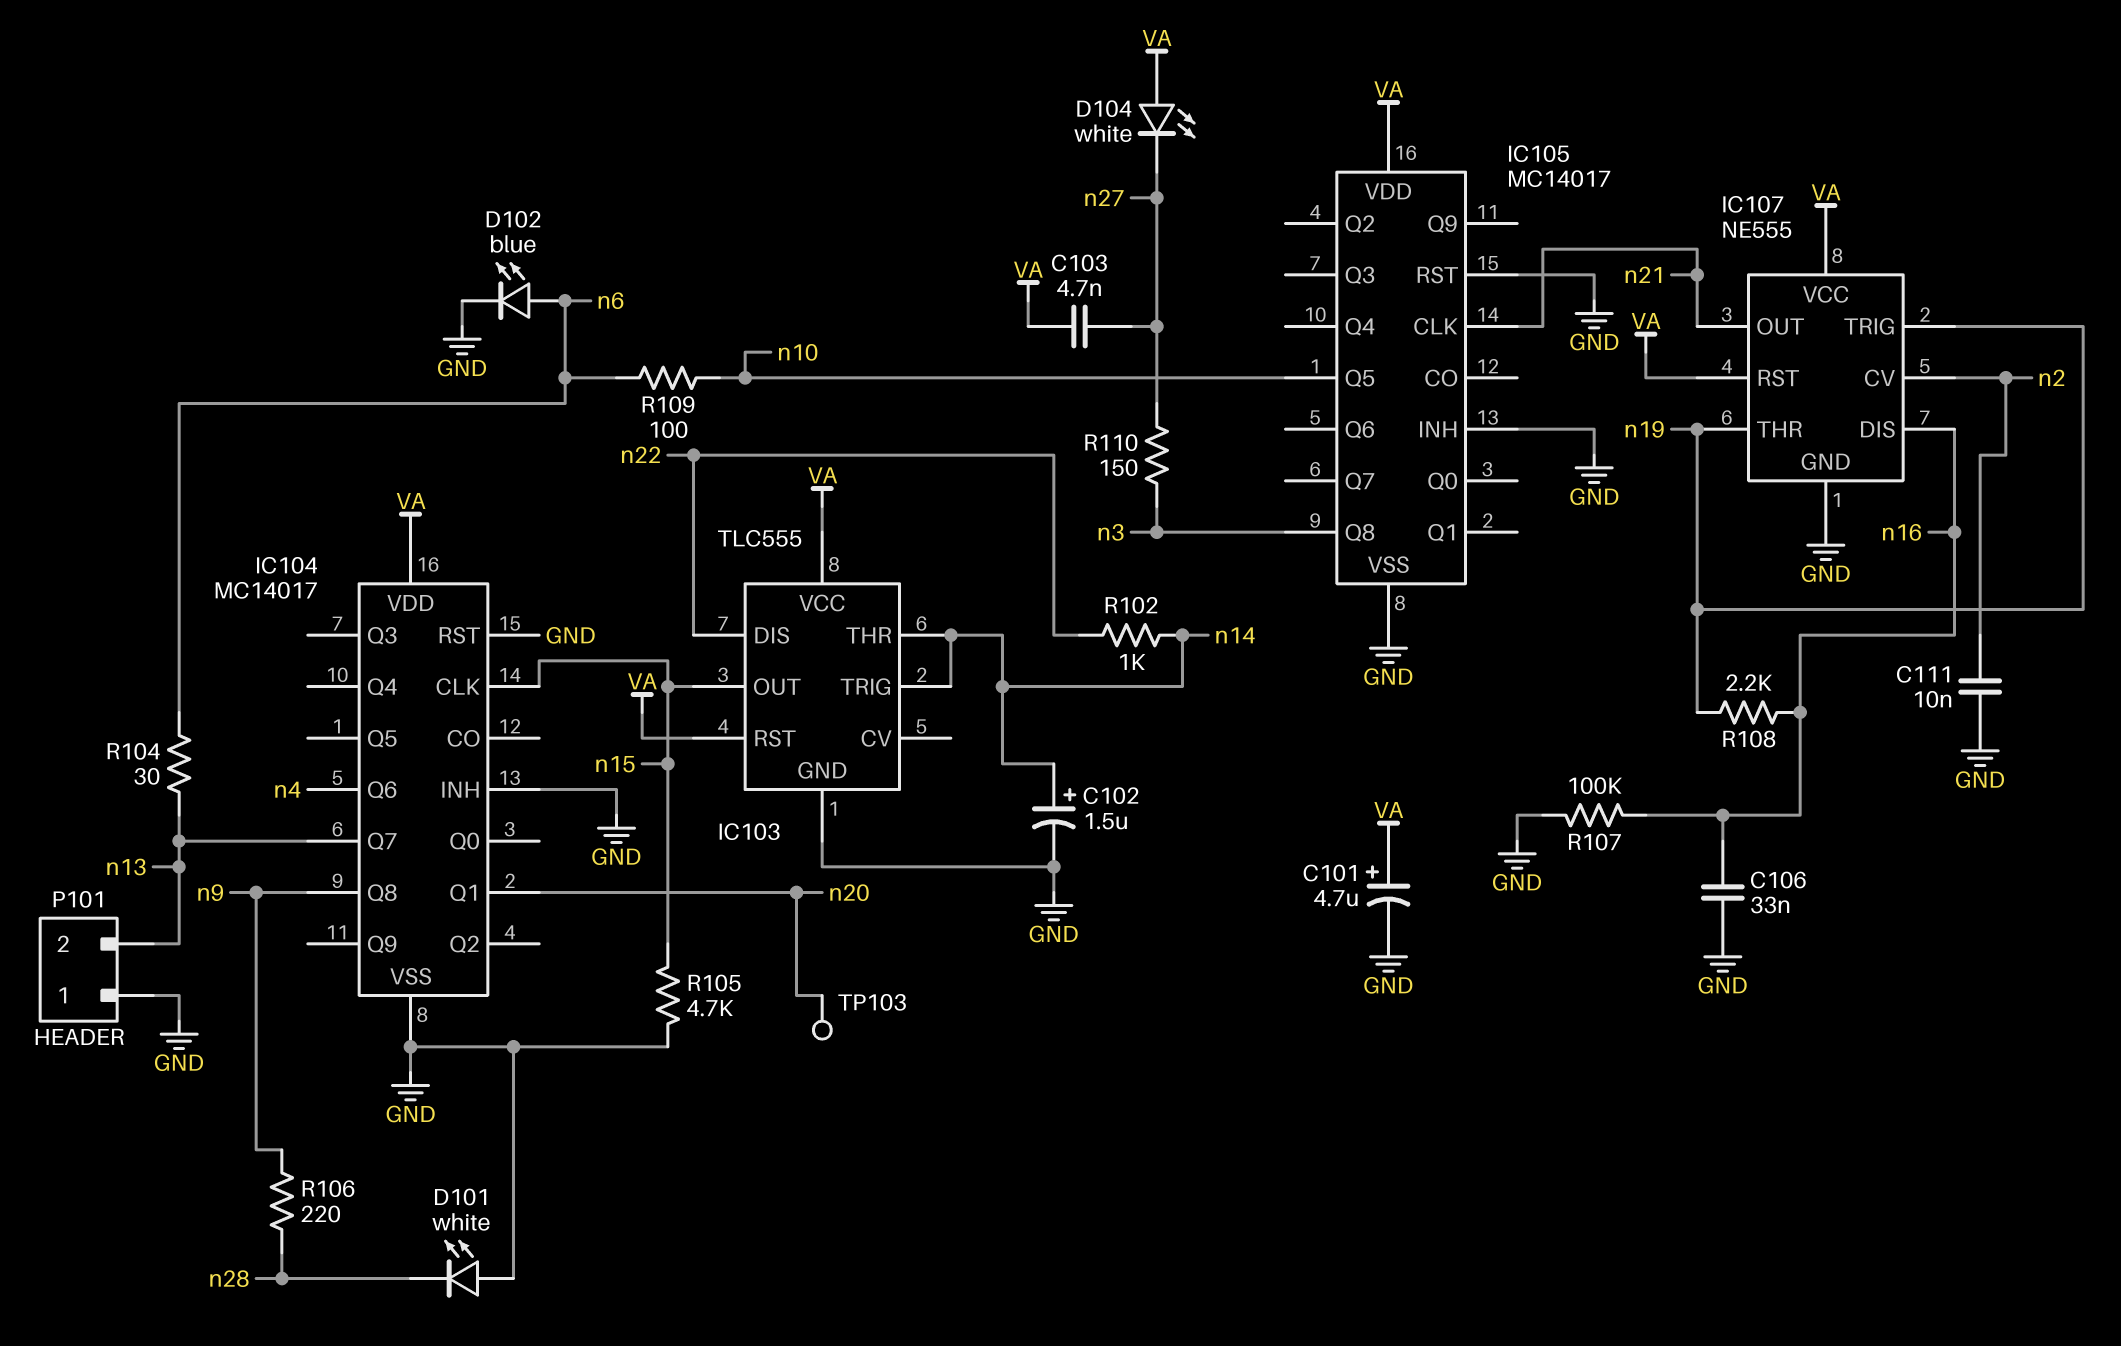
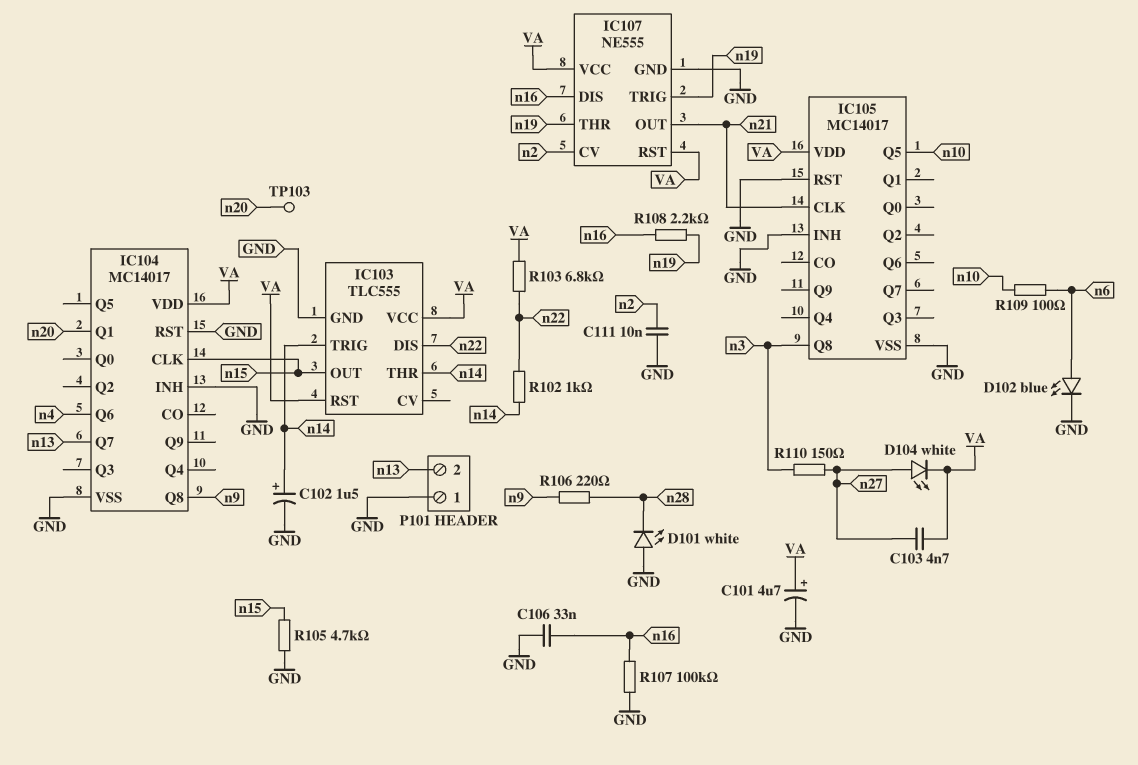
D104: LED white (A VA, K n27) -> LED white (A n27, K VA)
R103: none -> 6.8k (VA, n22)
R104: 30 (n6, n13) -> none

